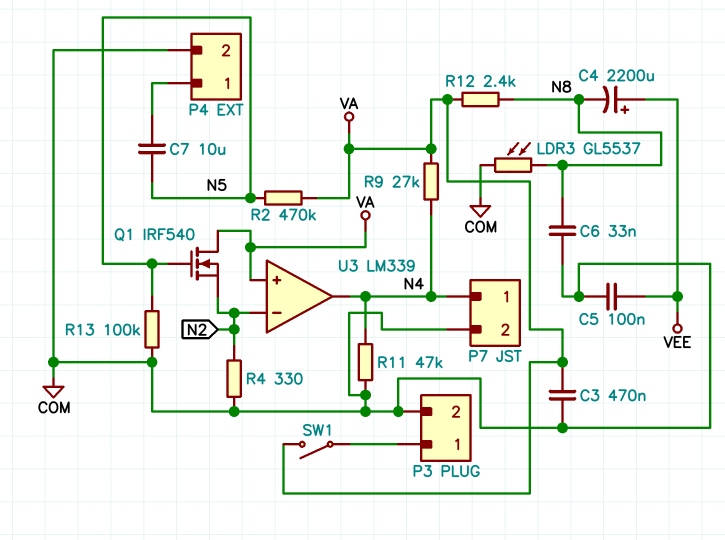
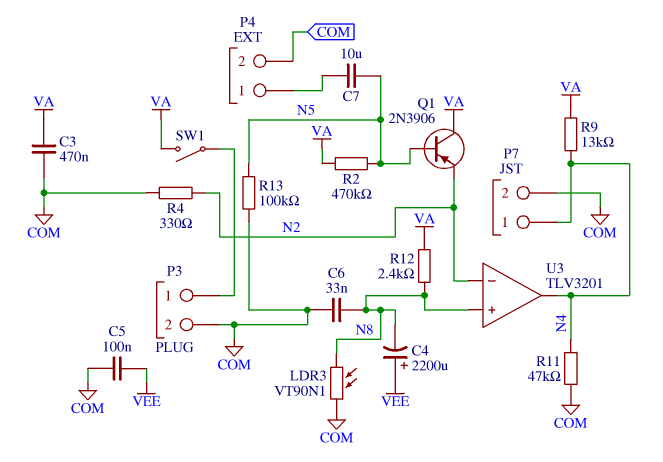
LDR3: GL5537 (COM, N8) -> VT90N1 (COM, N8)
Q1: NMOS IRF540 (G N5, D VA, S N2) -> PNP 2N3906 (B N5, C VA, E N2)
R9: 27k (N4, VA) -> 13k (N4, VA)
U3: LM339 -> TLV3201
U3 pin in+: VA -> N8

